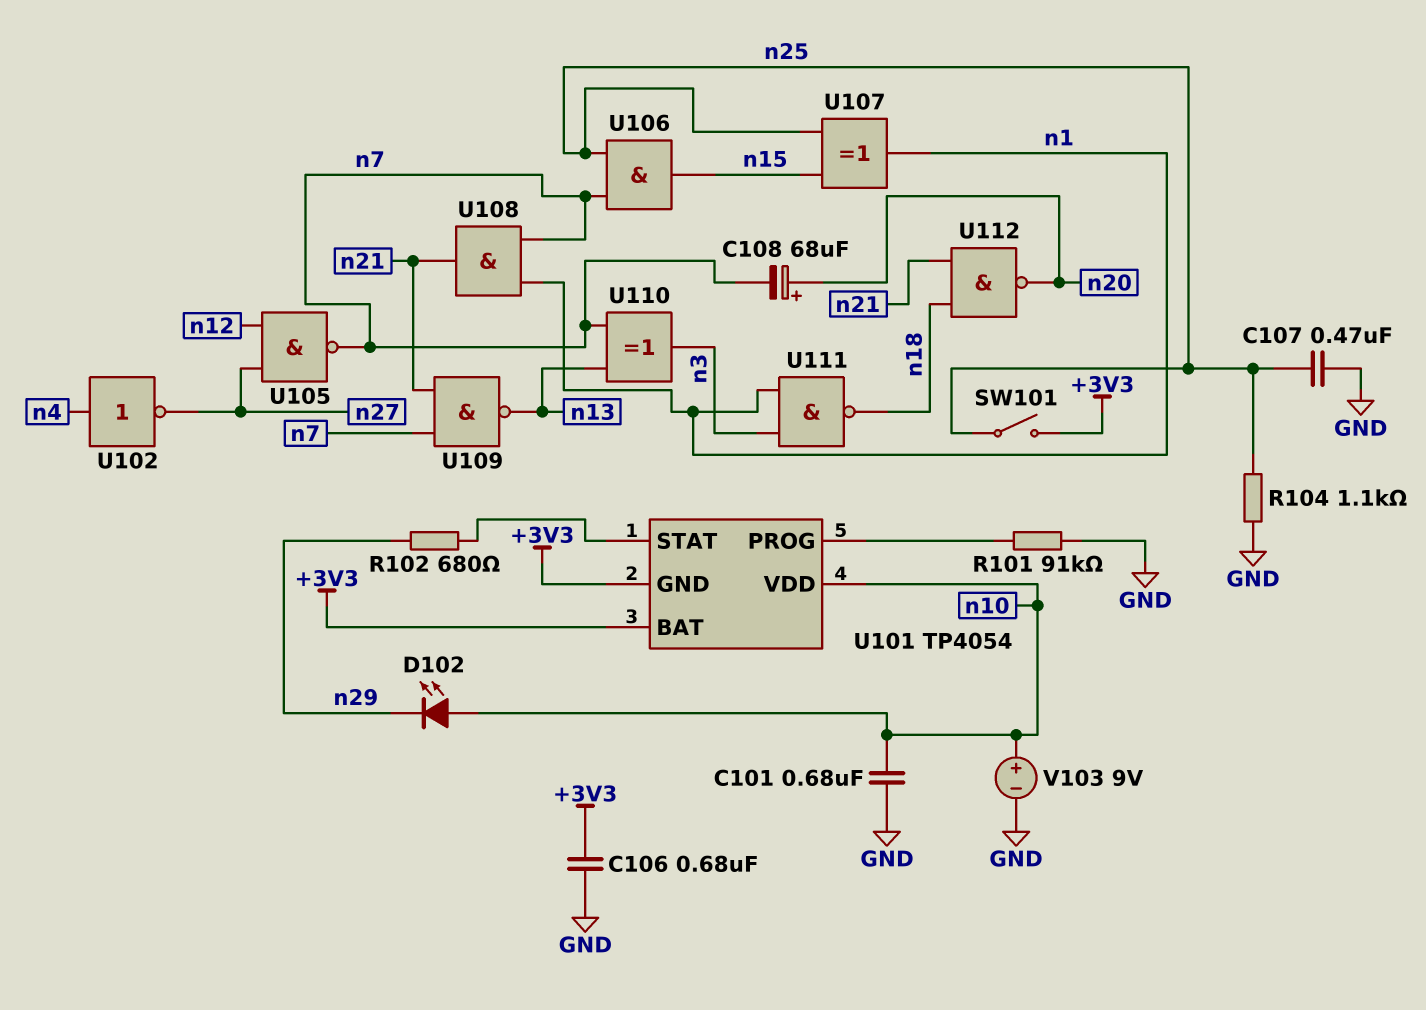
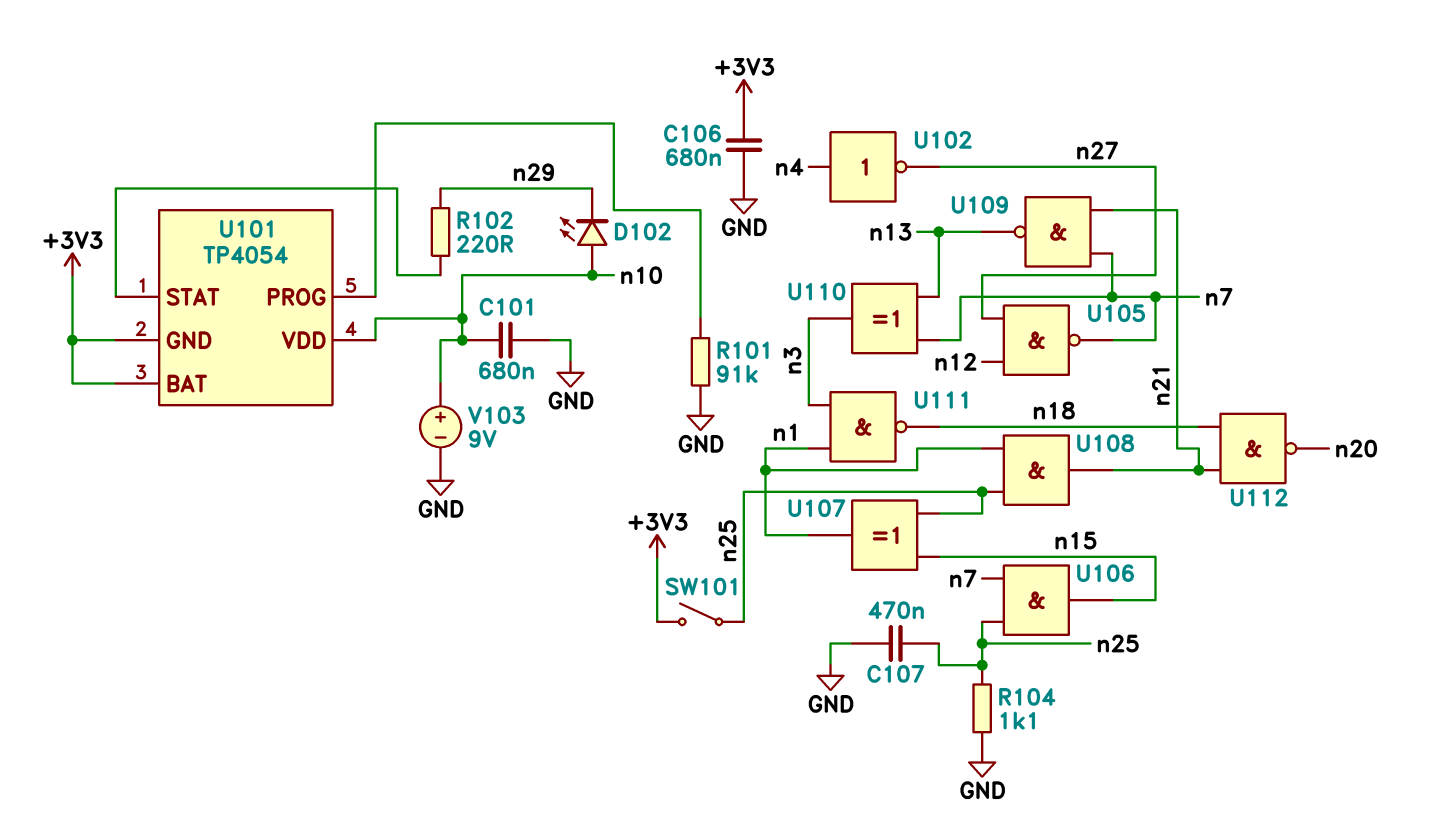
C108: 68uF (plus n20, minus n7) -> none
R102: 680 (U101/STAT, n29) -> 220 (U101/STAT, n29)
U108: AND (in n1, in n7, out n21) -> AND (in n1, in n25, out n21)

